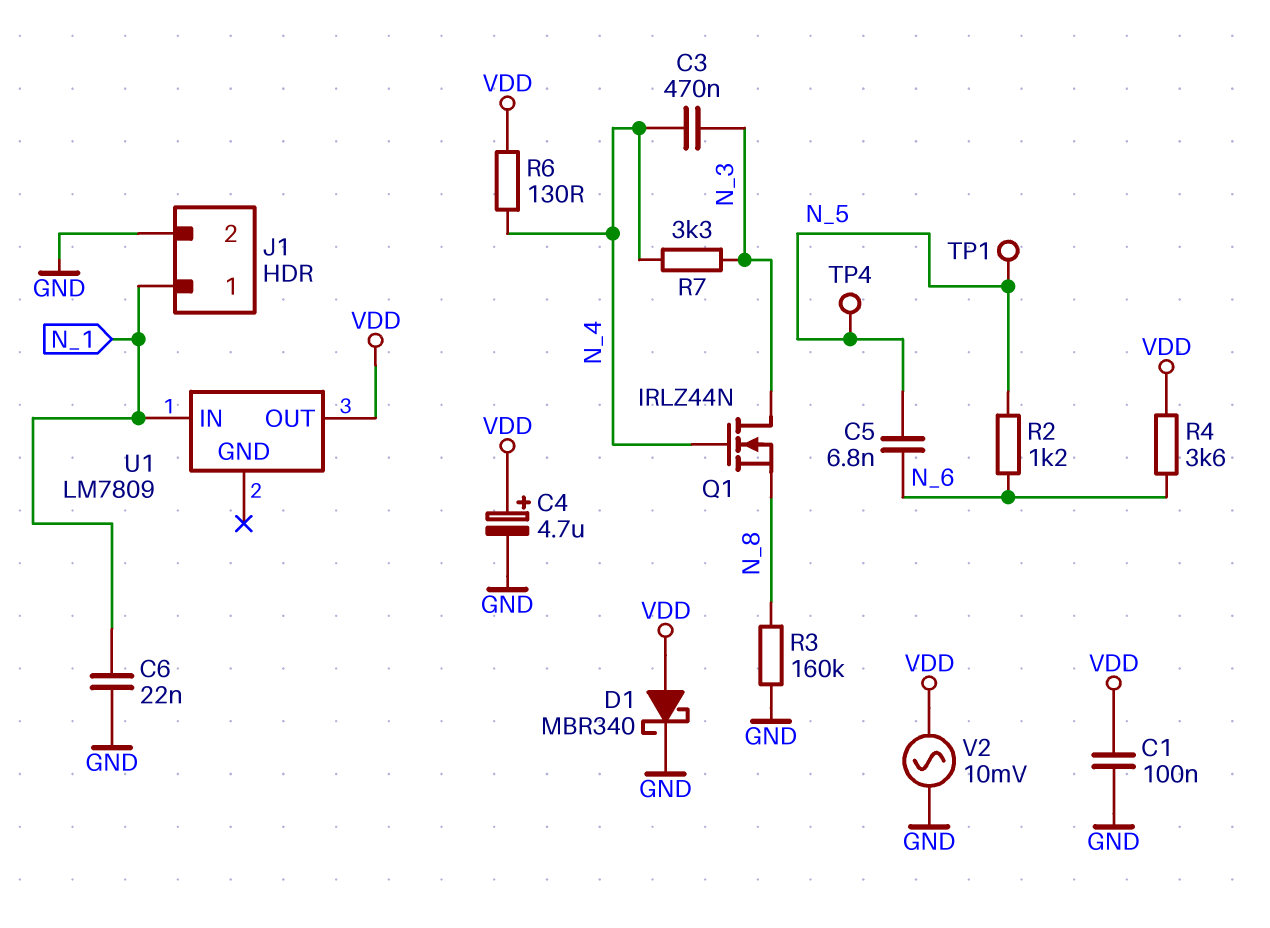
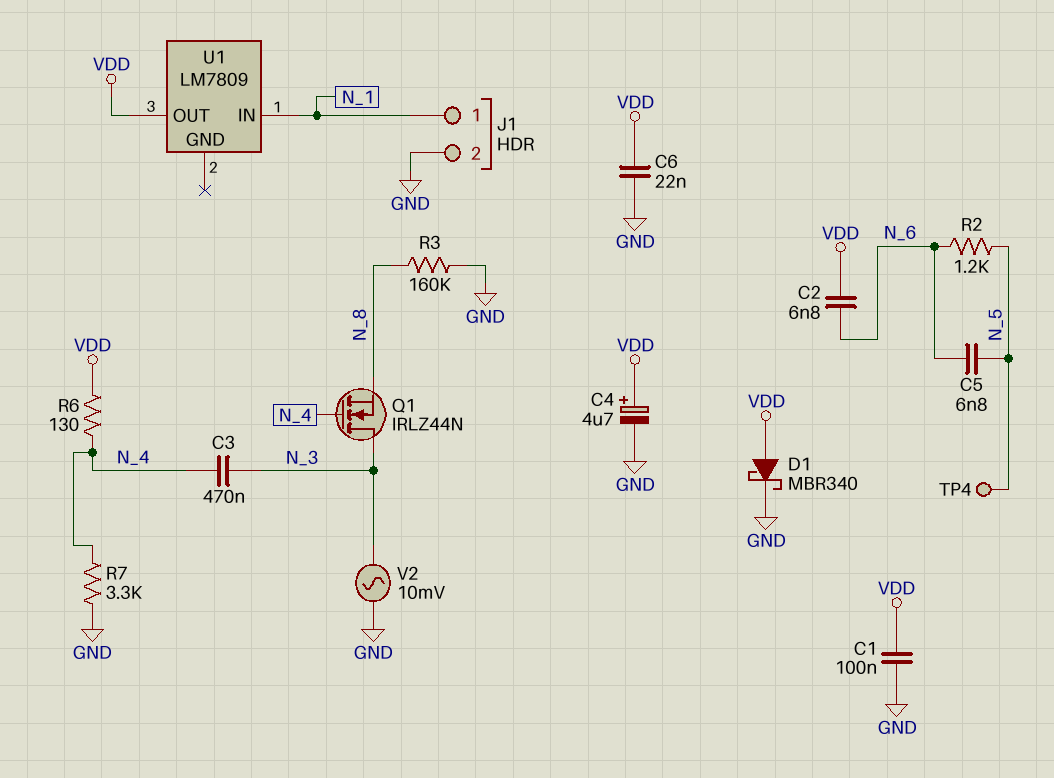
C2: none -> 6.8nF (N_6, VDD)
C6: 22nF (GND, N_1) -> 22nF (GND, VDD)
R4: 3.6k (N_6, VDD) -> none
R7: 3.3k (N_3, N_4) -> 3.3k (GND, N_4)
TP1: test point (N_5) -> none
V2: AC 10mV (GND, VDD) -> AC 10mV (GND, N_3)

